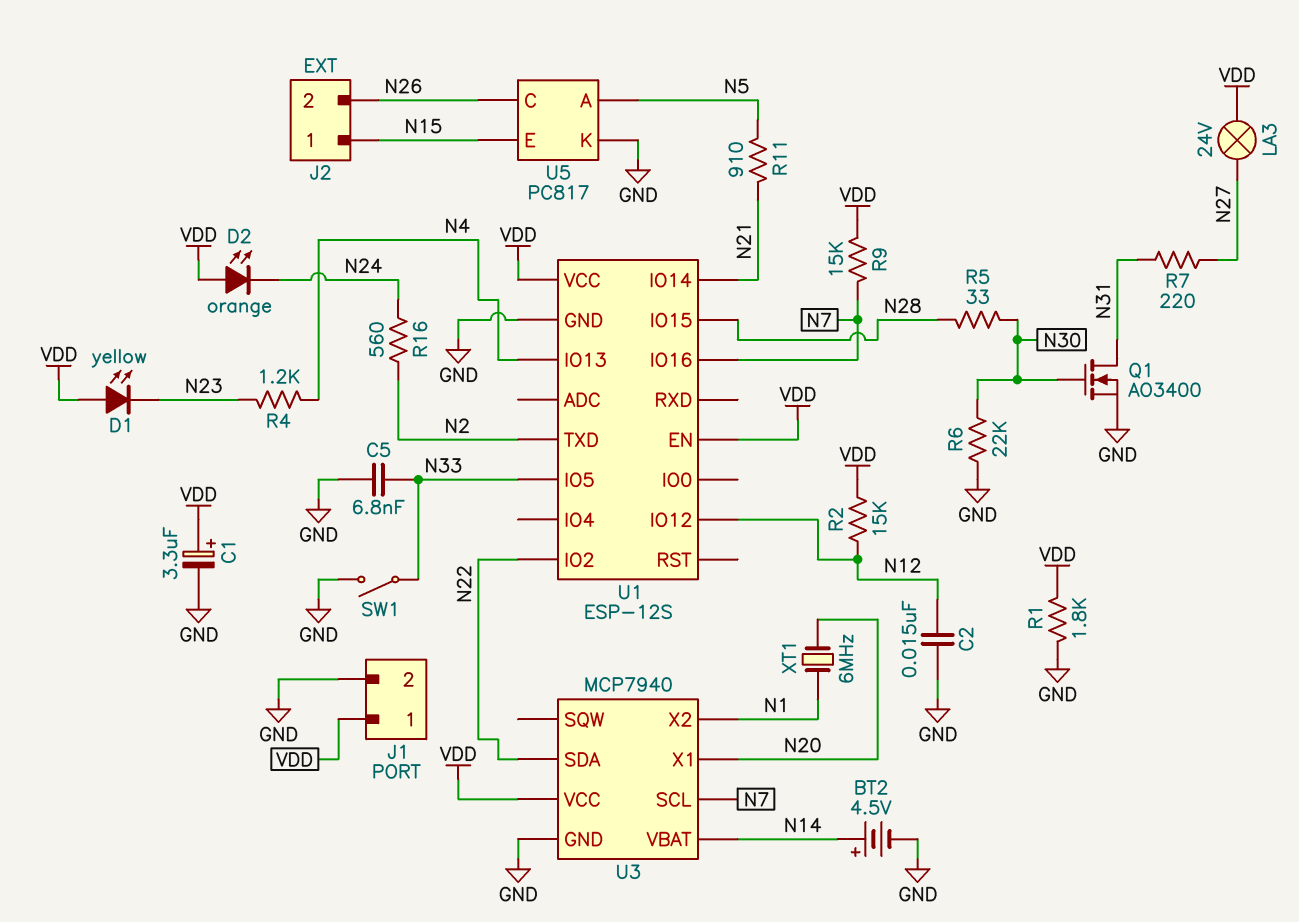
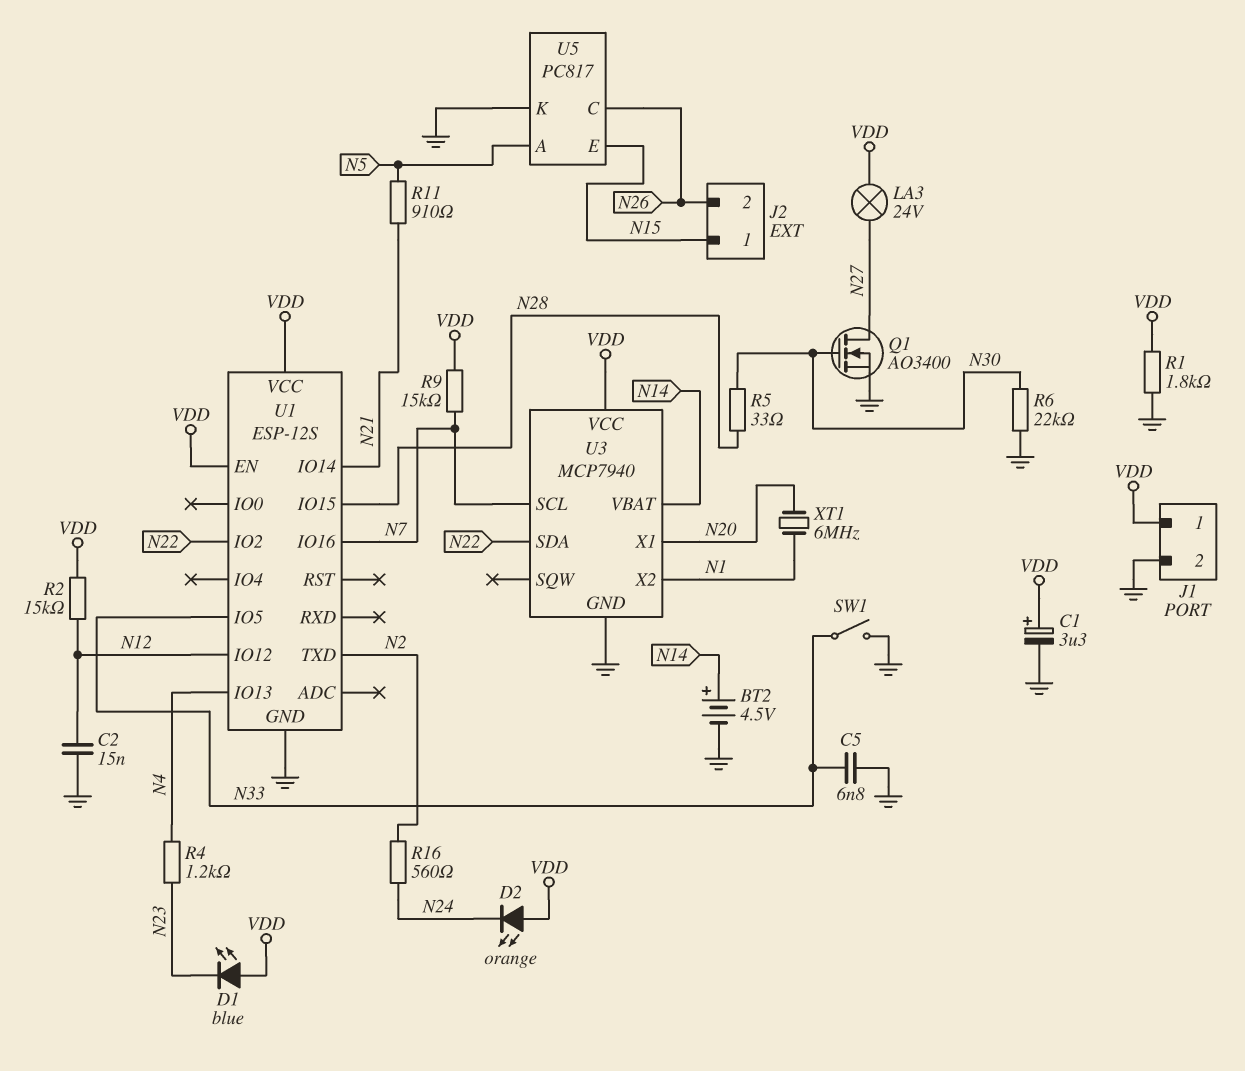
D1: LED yellow (A VDD, K N23) -> LED blue (A VDD, K N23)
Q1: NMOS AO3400 (G N30, D N31, S GND) -> NMOS AO3400 (G N30, D N27, S GND)
R7: 220 (N27, N31) -> none

